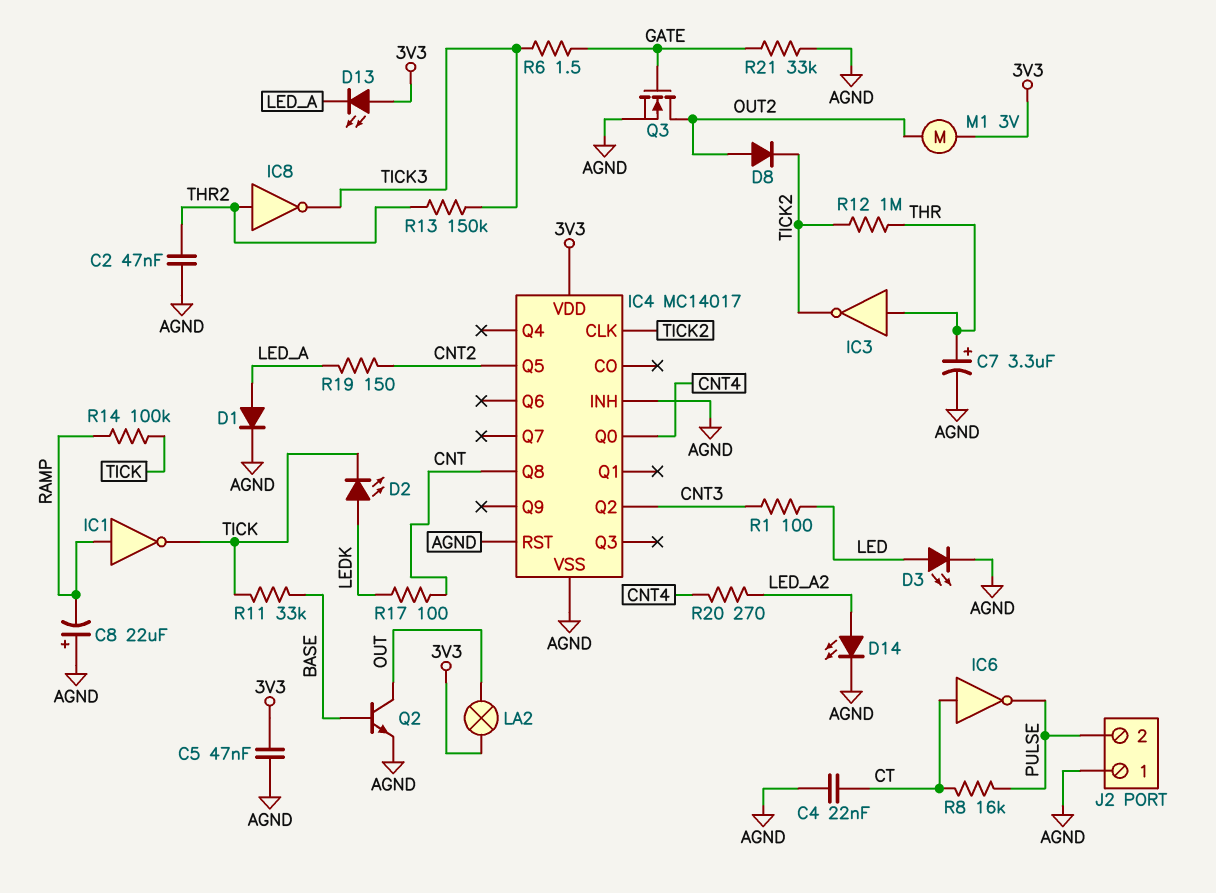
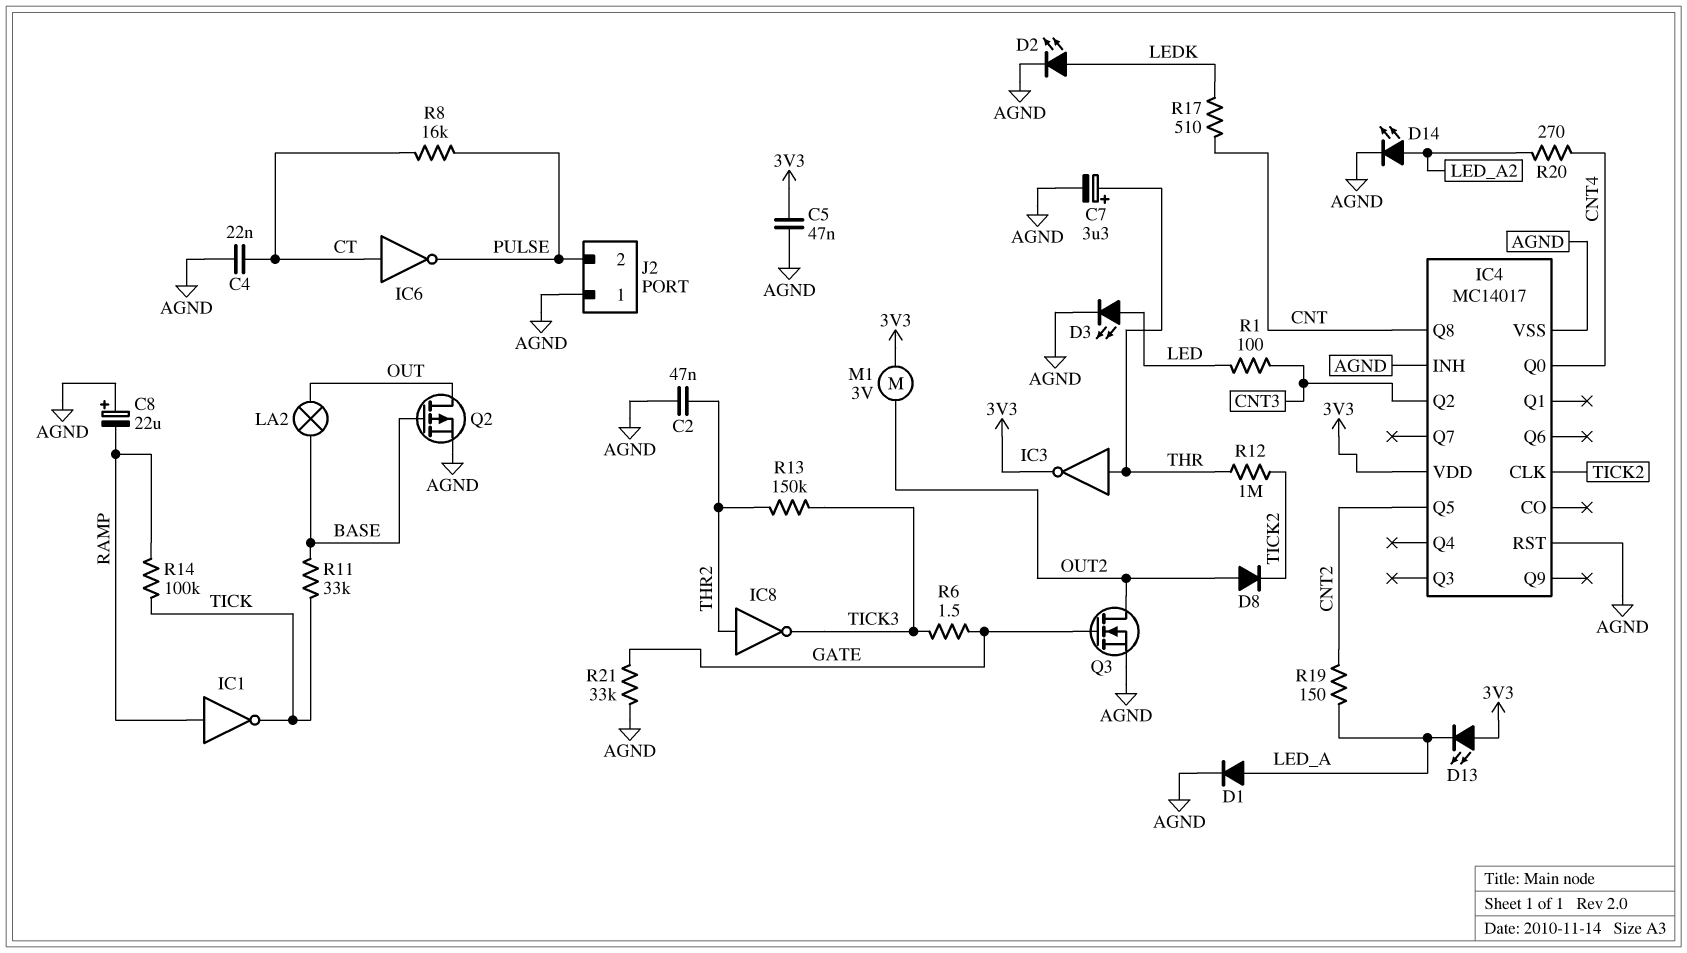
D2: LED (A LEDK, K TICK) -> LED (A LEDK, K AGND)
IC3: NOT (in THR, out TICK2) -> NOT (in THR, out 3V3)
LA2: lamp (3V3, OUT) -> lamp (BASE, OUT)
Q2: NPN (B BASE, C OUT, E AGND) -> PMOS (G BASE, D OUT, S AGND)
R17: 100 (CNT, LEDK) -> 510 (CNT, LEDK)

